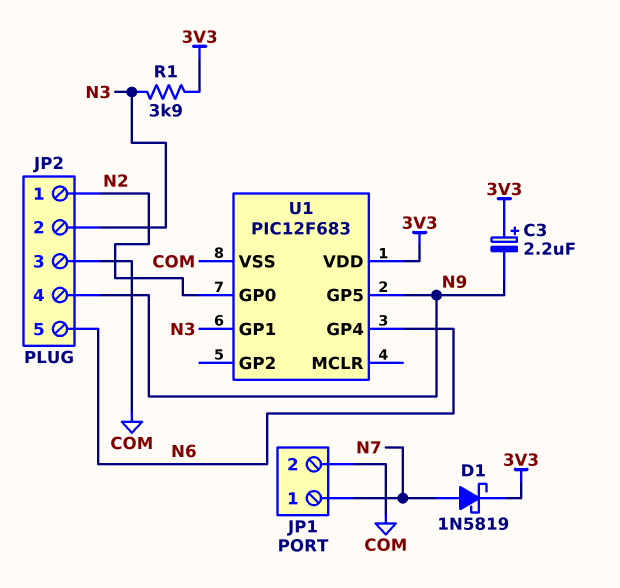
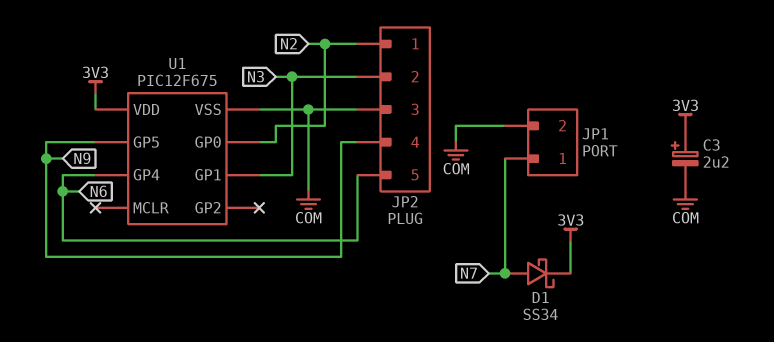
C3: 2.2uF (plus 3V3, minus N9) -> 2.2uF (plus 3V3, minus COM)
D1: schottky 1N5819 (A N7, K 3V3) -> schottky SS34 (A N7, K 3V3)
R1: 3.9k (3V3, N3) -> none
U1: PIC12F683 -> PIC12F675

